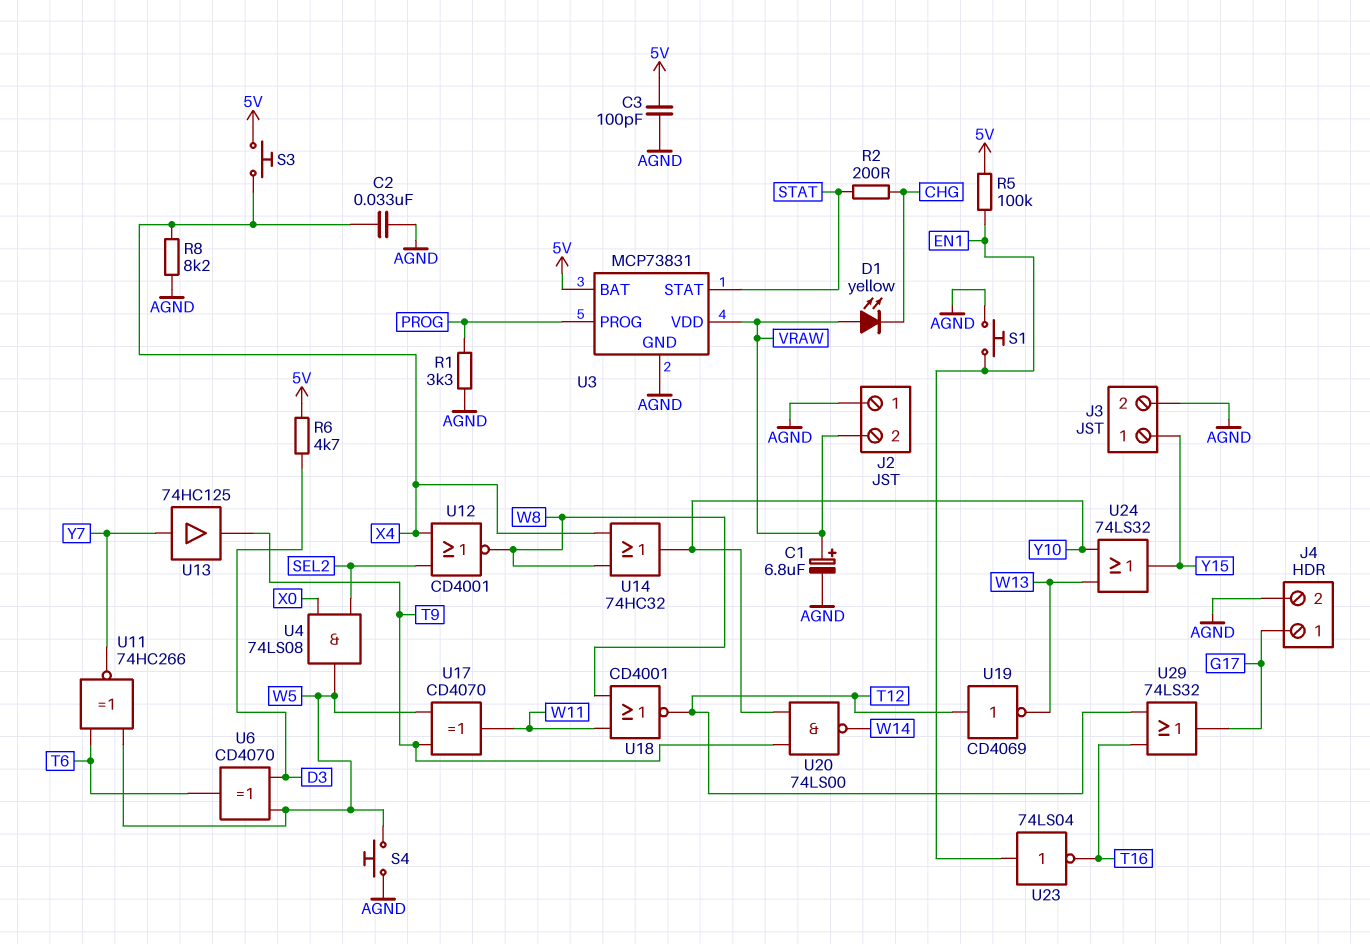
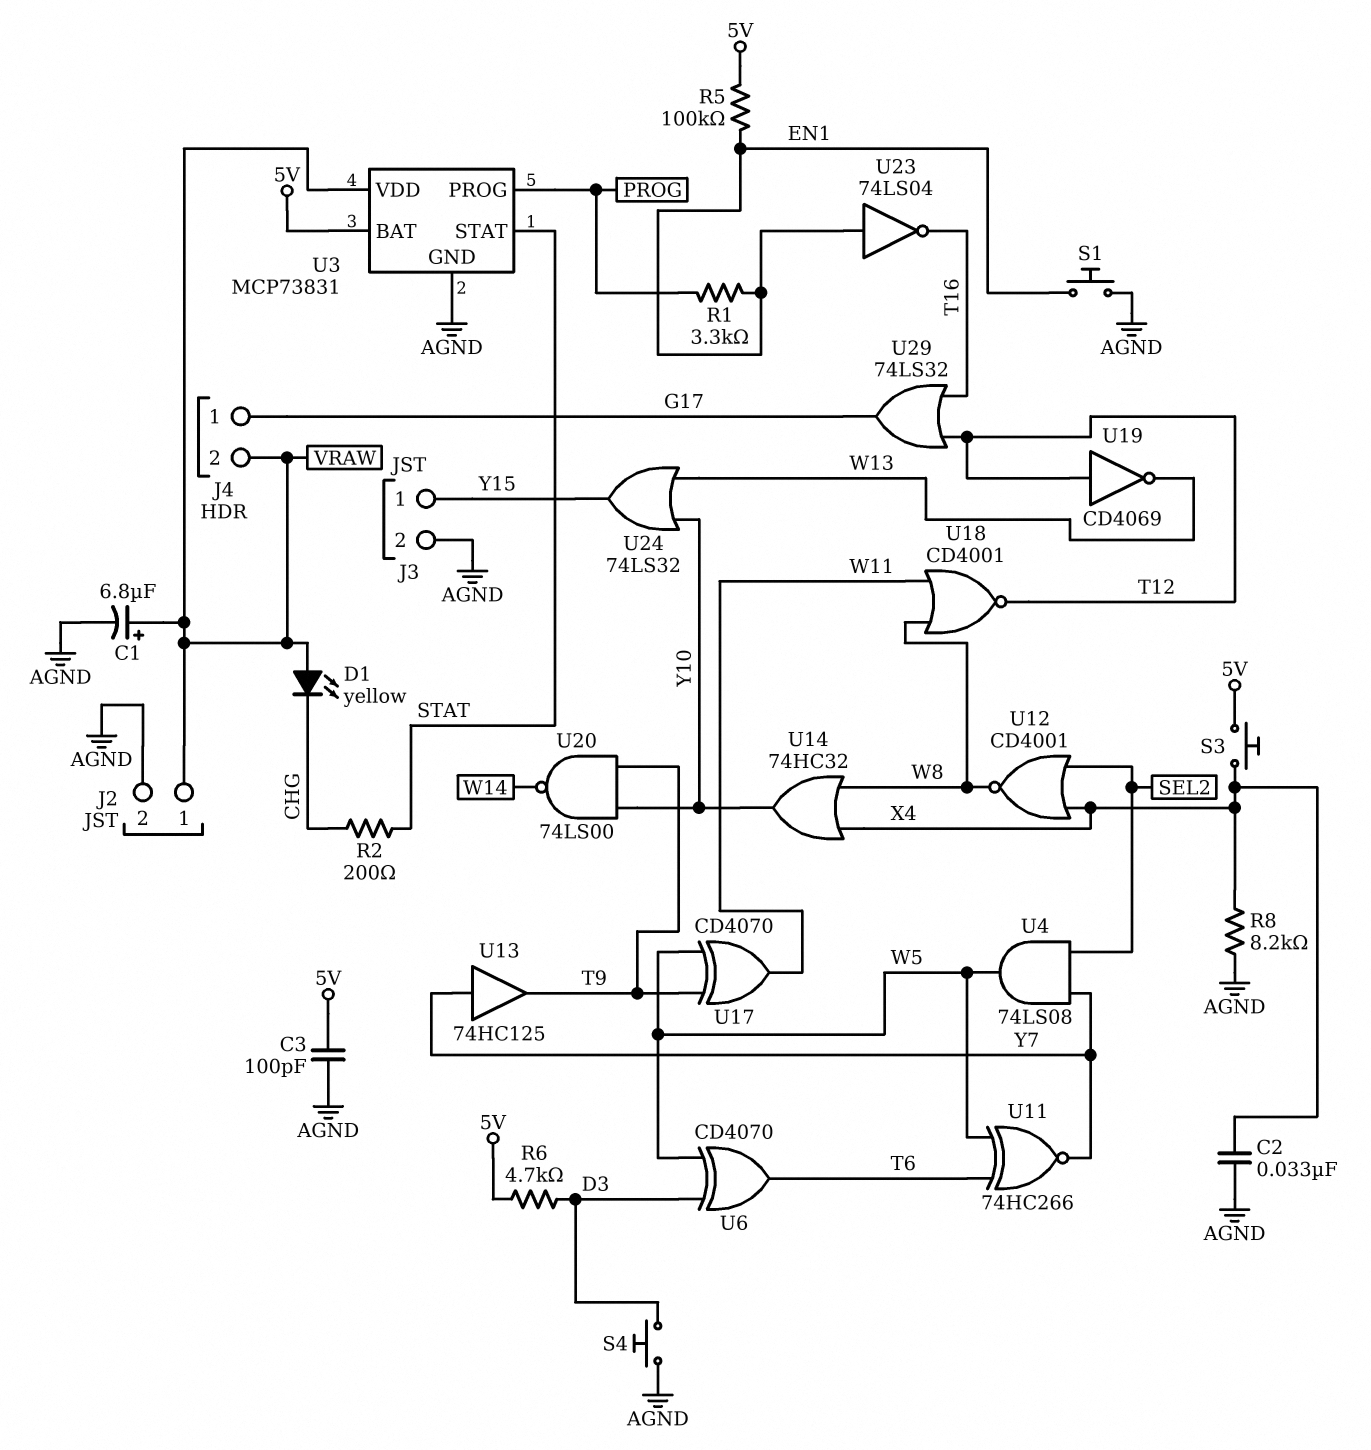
J2 pin 1: AGND -> VRAW
J2 pin 2: VRAW -> AGND
J4 pin 2: AGND -> VRAW
R1: 3.3k (AGND, PROG) -> 3.3k (EN1, PROG)
S4: button (AGND, W5) -> button (AGND, D3)
U4: AND 74LS08 (in SEL2, in X0, out W5) -> AND 74LS08 (in SEL2, in Y7, out W5)

